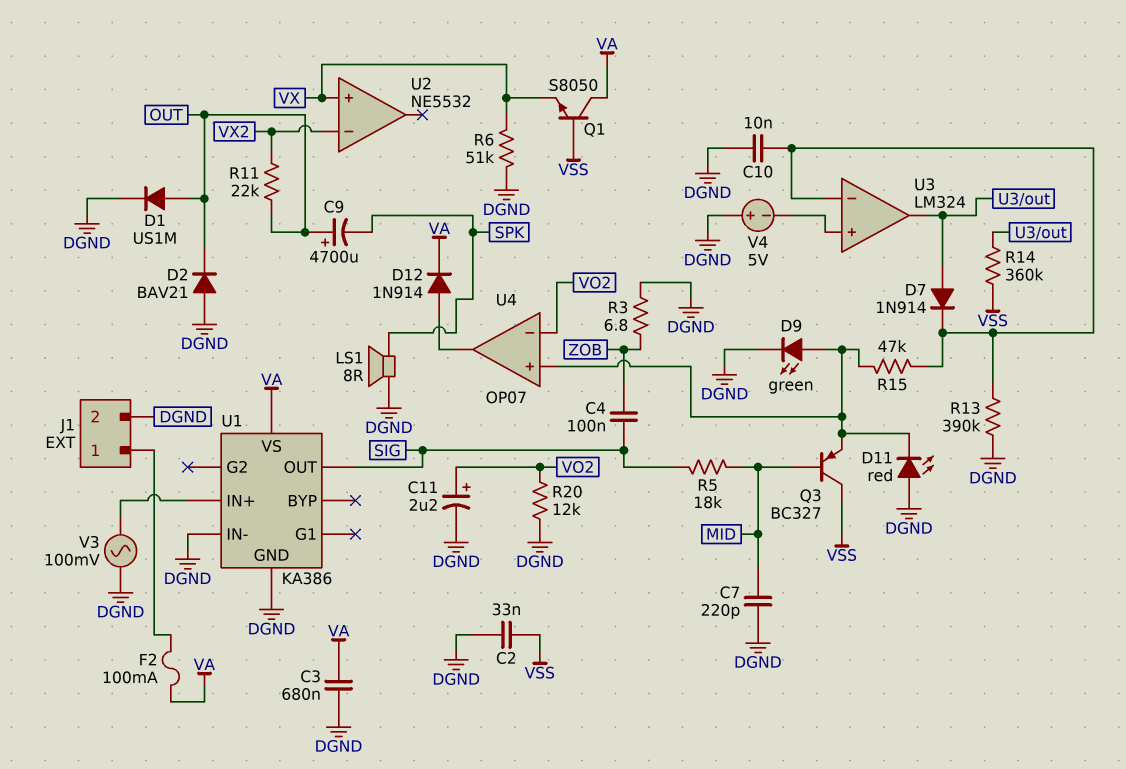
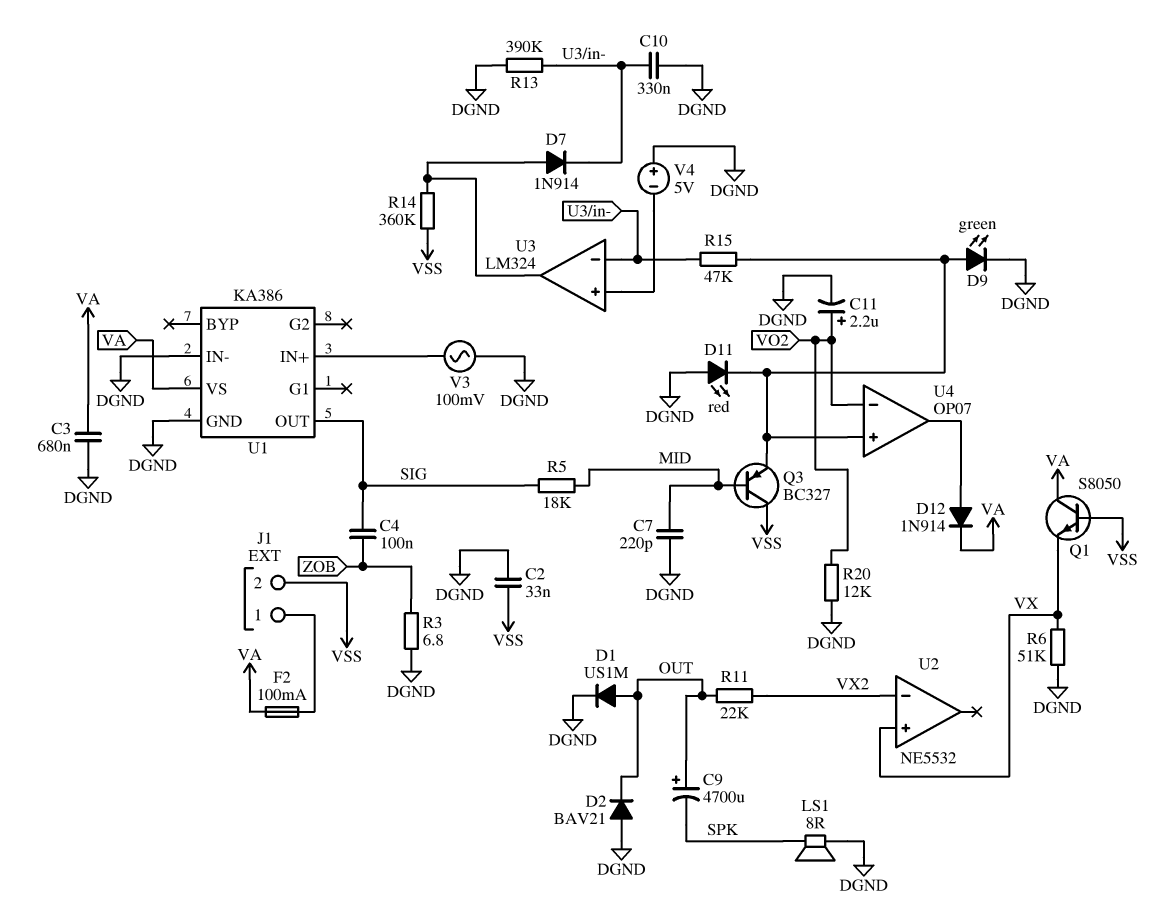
C10: 10nF (DGND, U3/in-) -> 330nF (DGND, U3/in-)
J1 pin 2: DGND -> VSS

